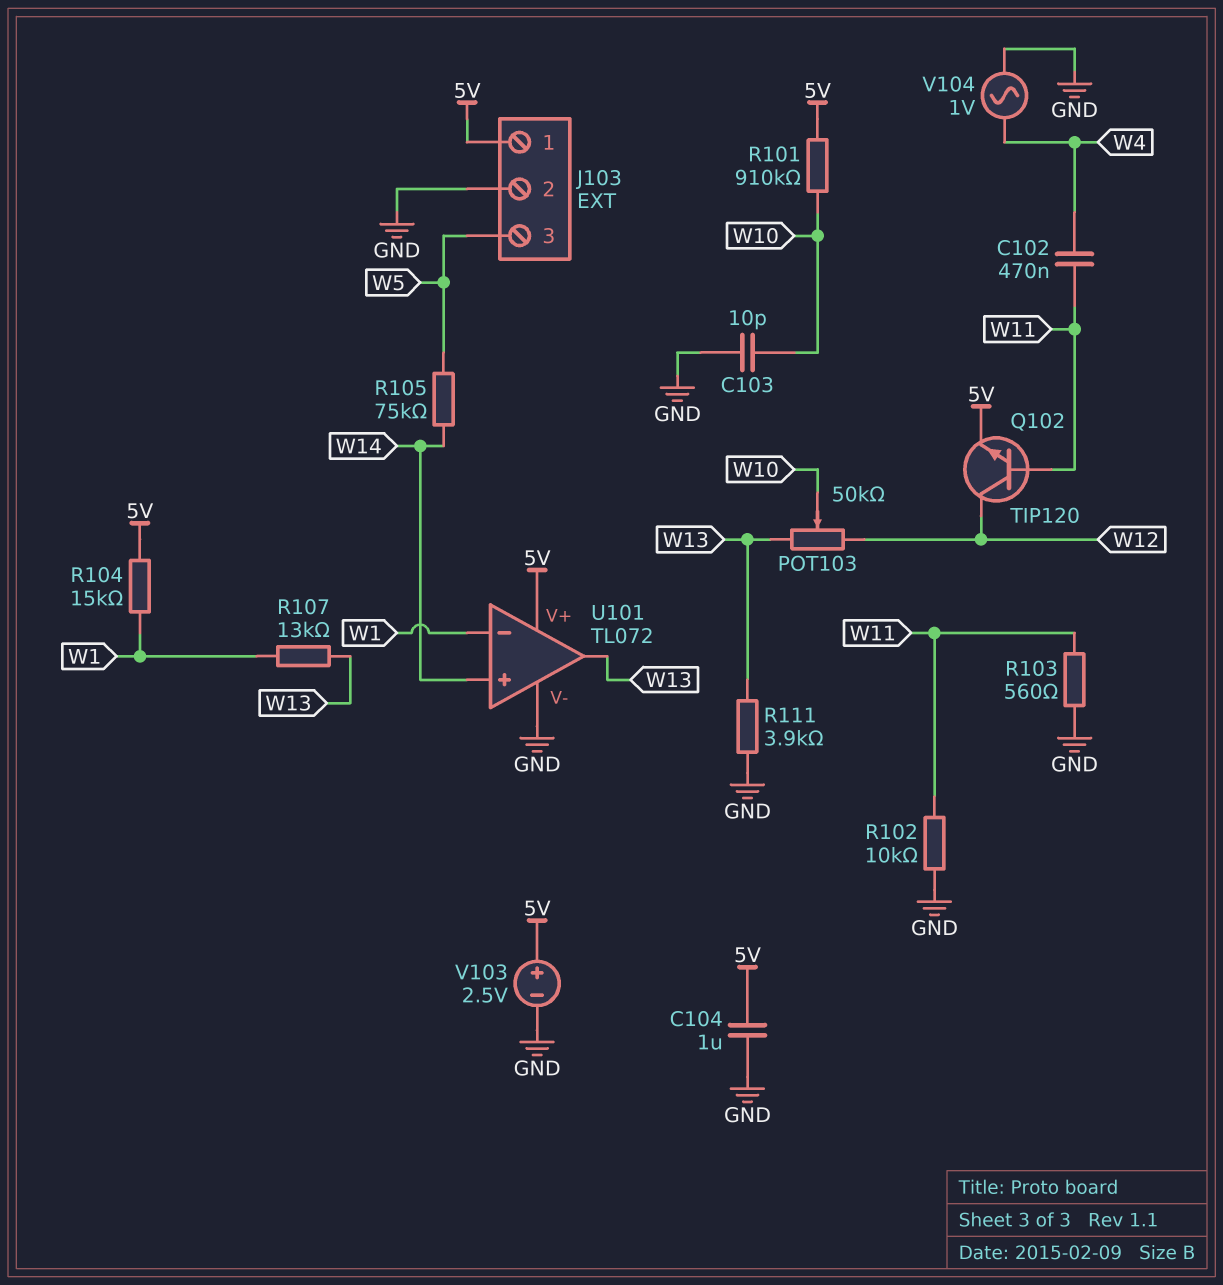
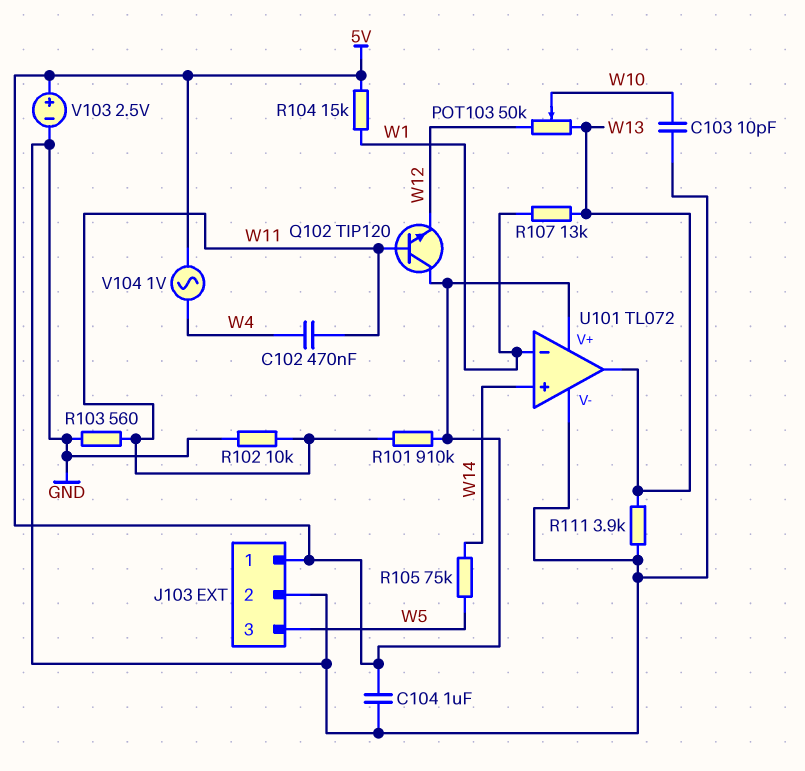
Q102: NPN TIP120 (B W11, C W12, E 5V) -> NPN TIP120 (B W11, C 5V, E W12)
R101: 910k (5V, W10) -> 910k (5V, W11)
V104: AC 1V (GND, W4) -> AC 1V (5V, W4)

